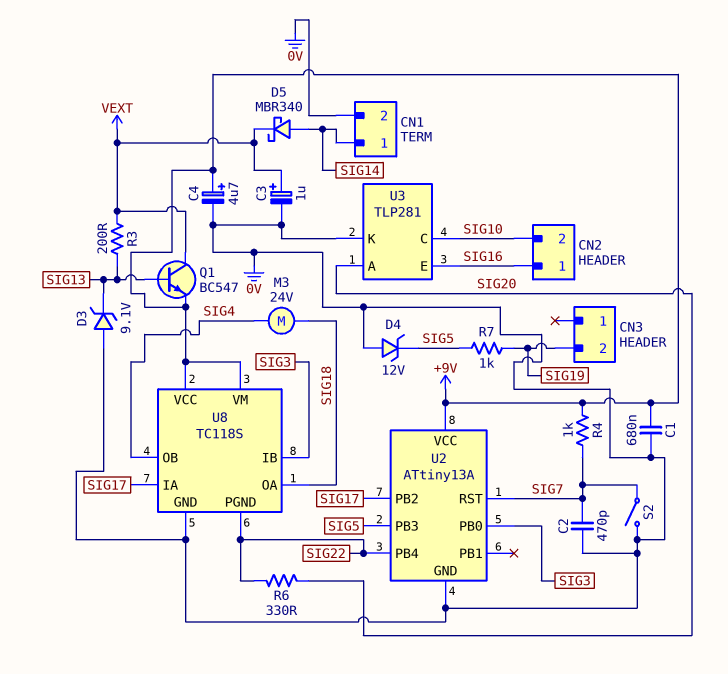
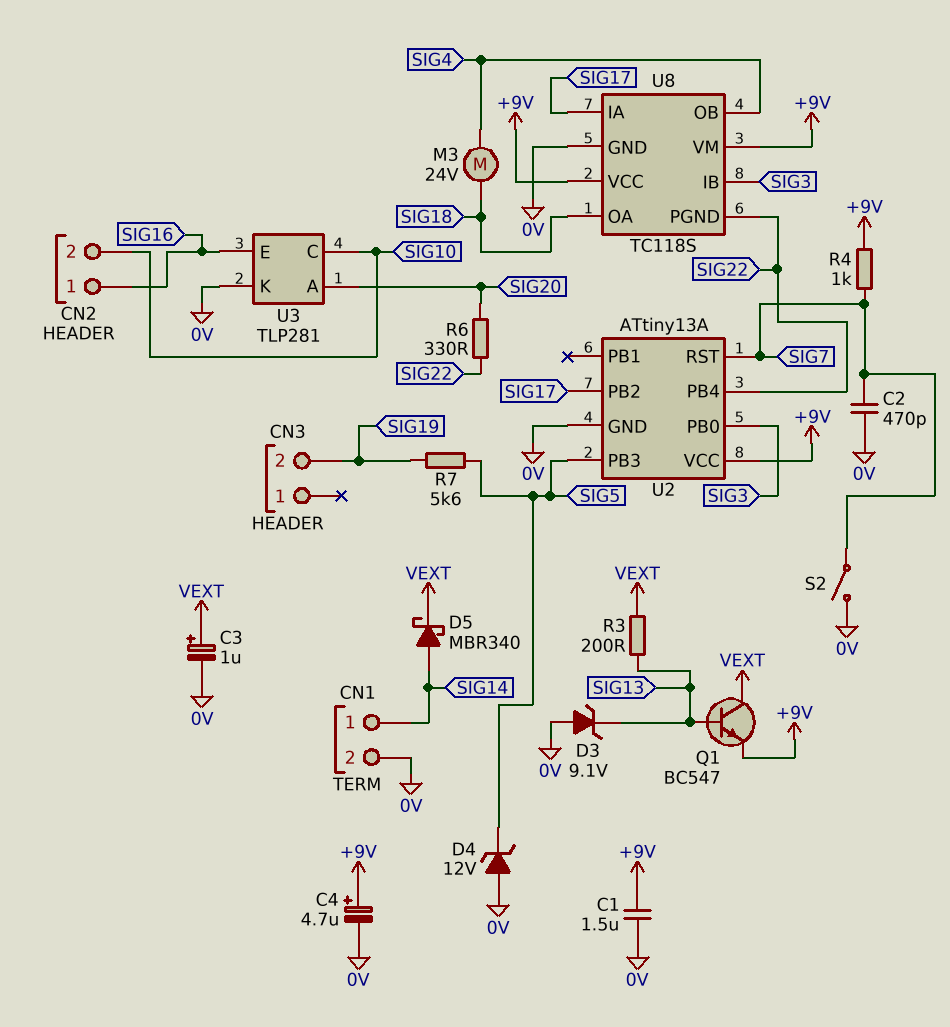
C1: 680nF (+9V, 0V) -> 1.5uF (+9V, 0V)
R7: 1k (SIG5, SIG19) -> 5.6k (SIG5, SIG19)

